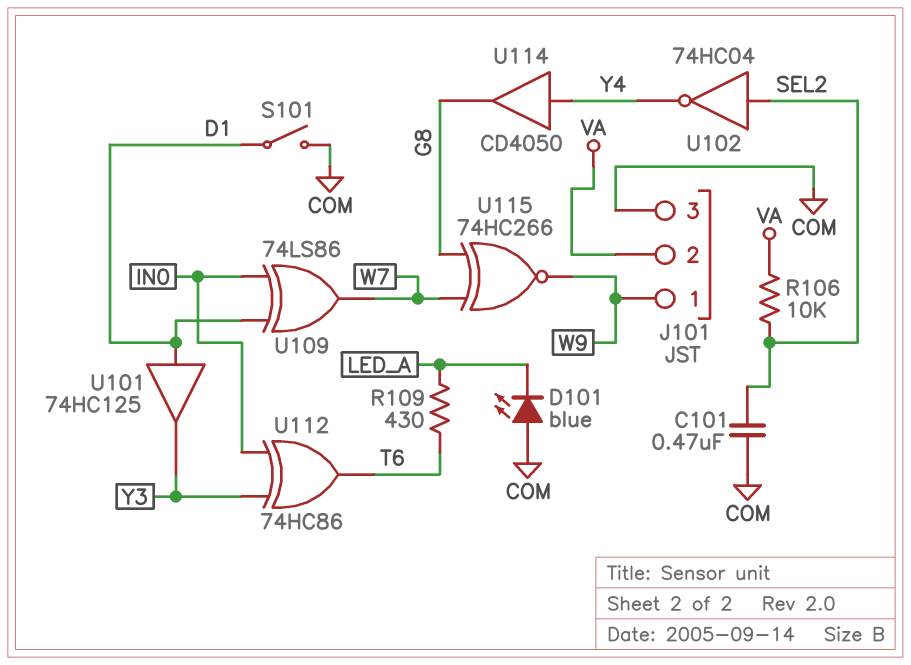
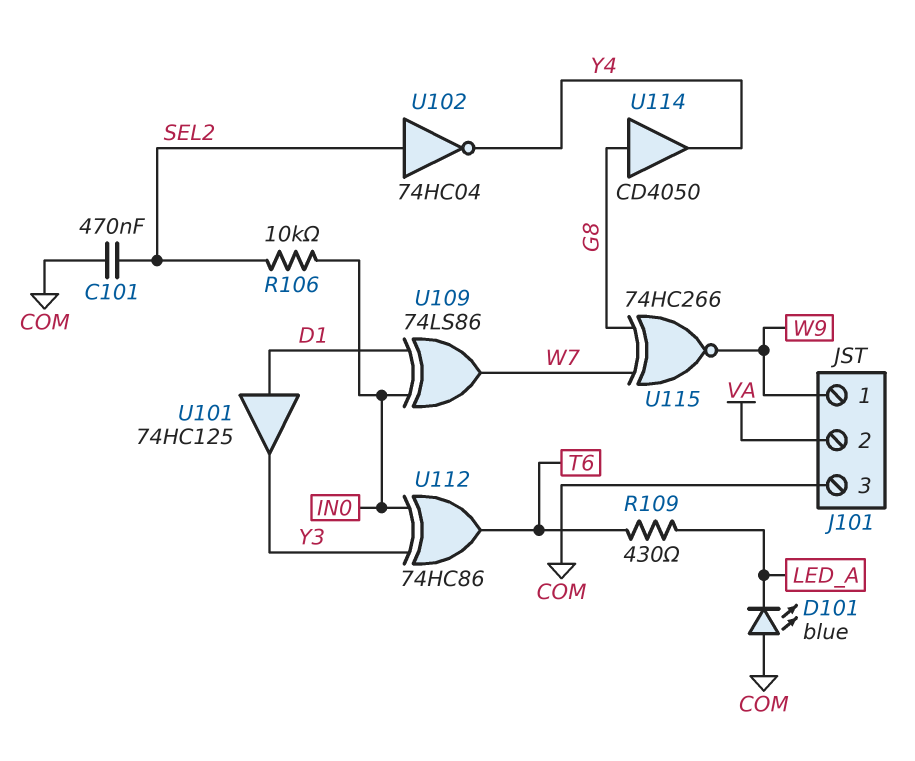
R106: 10k (SEL2, VA) -> 10k (IN0, SEL2)
S101: switch (COM, D1) -> none
U114: buffer CD4050 (in Y4, out G8) -> buffer CD4050 (in G8, out Y4)

